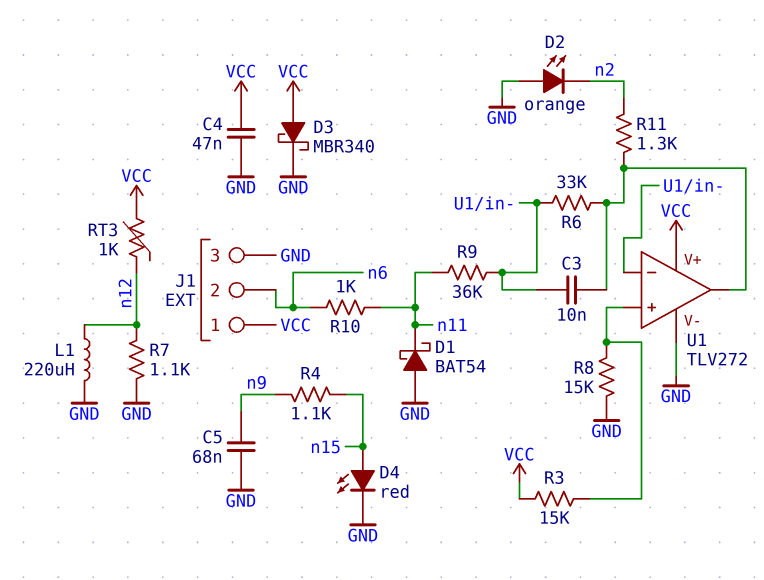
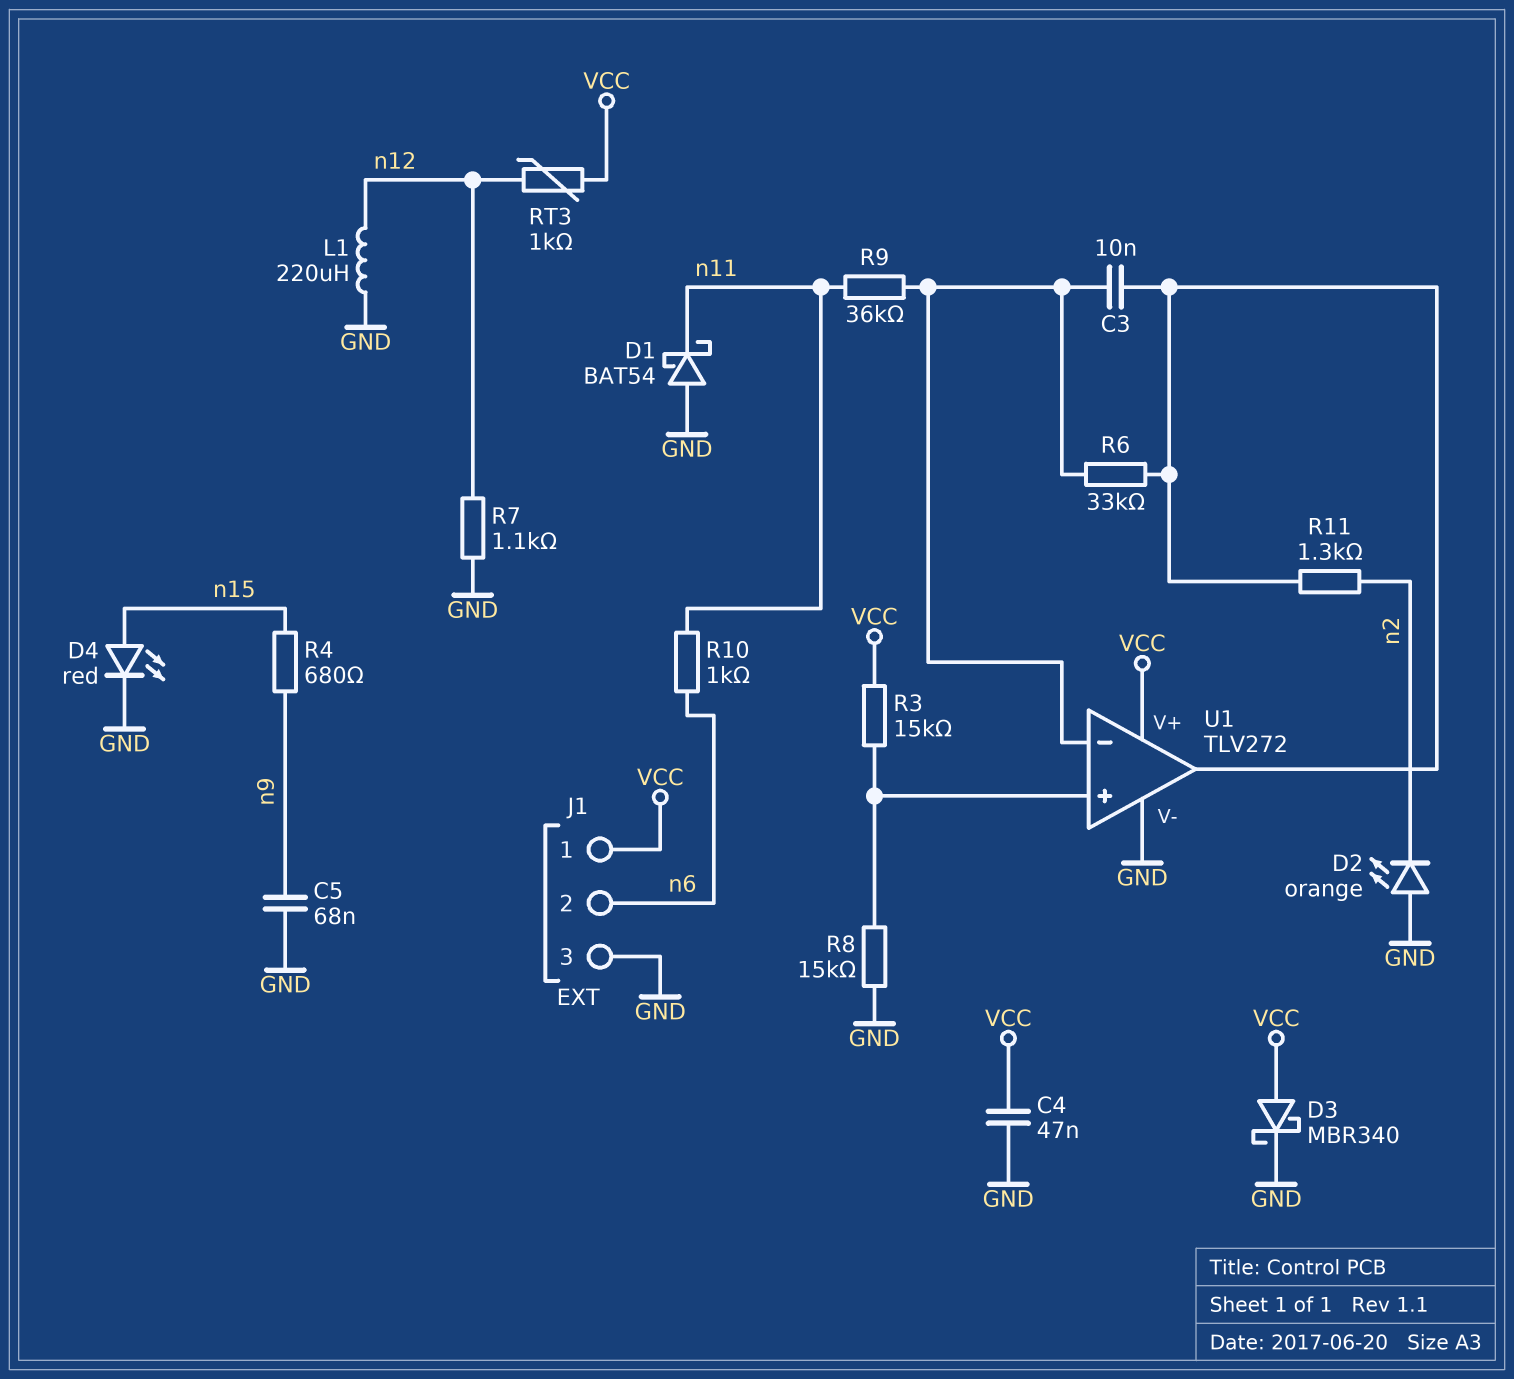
R4: 1.1k (n9, n15) -> 680 (n9, n15)

